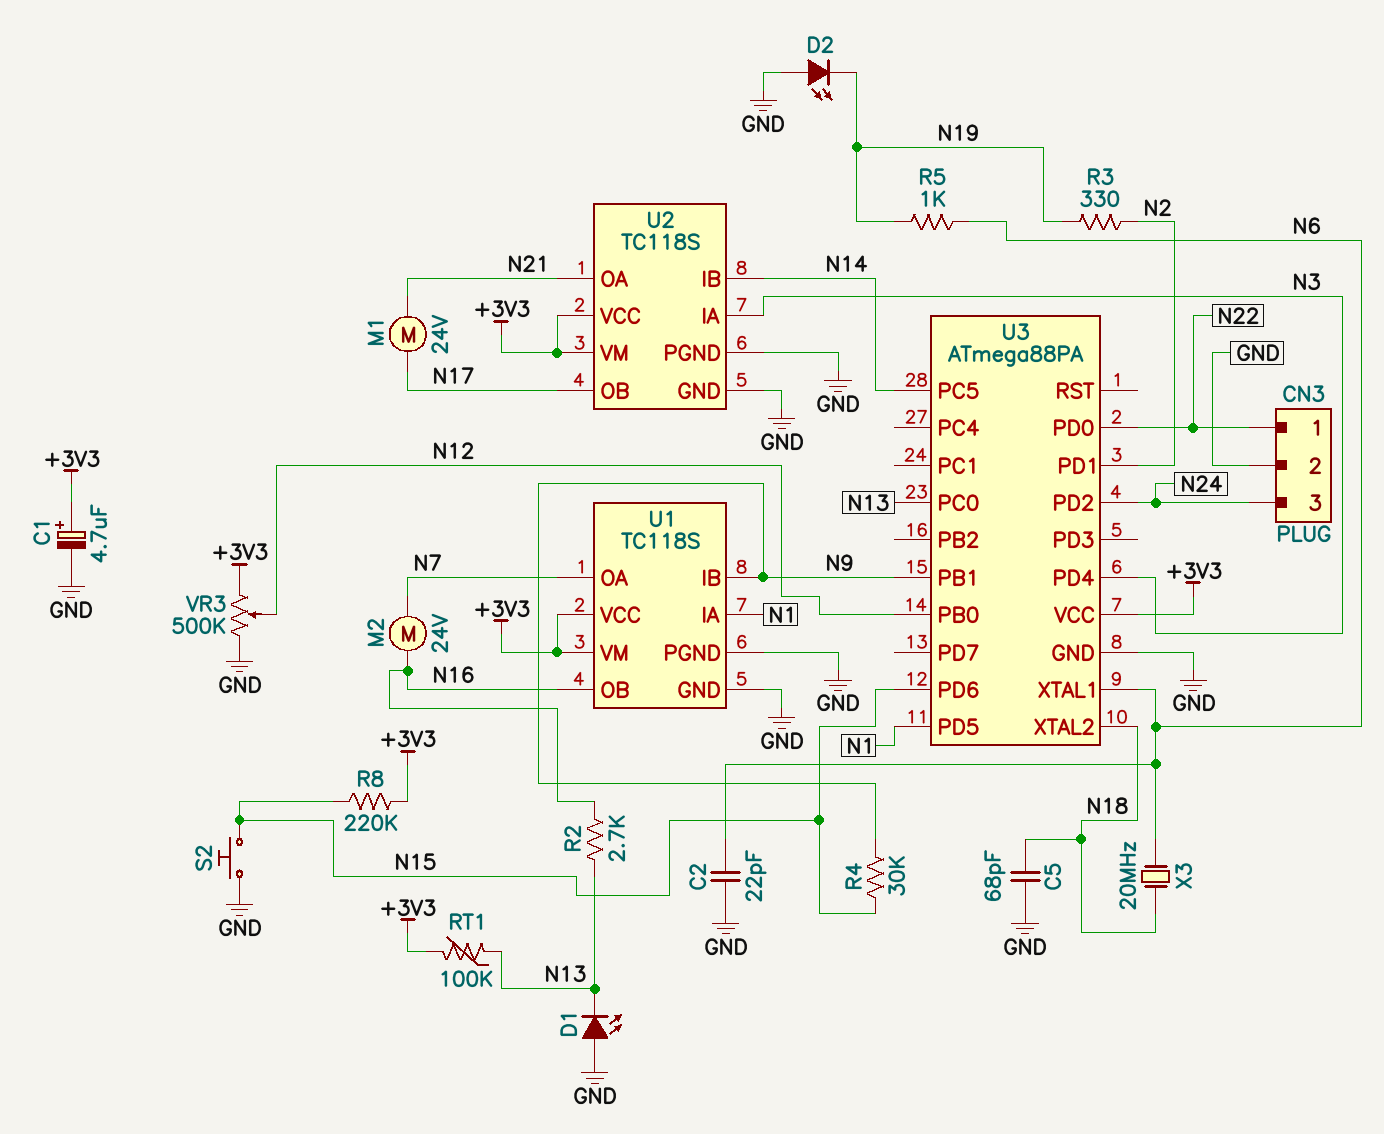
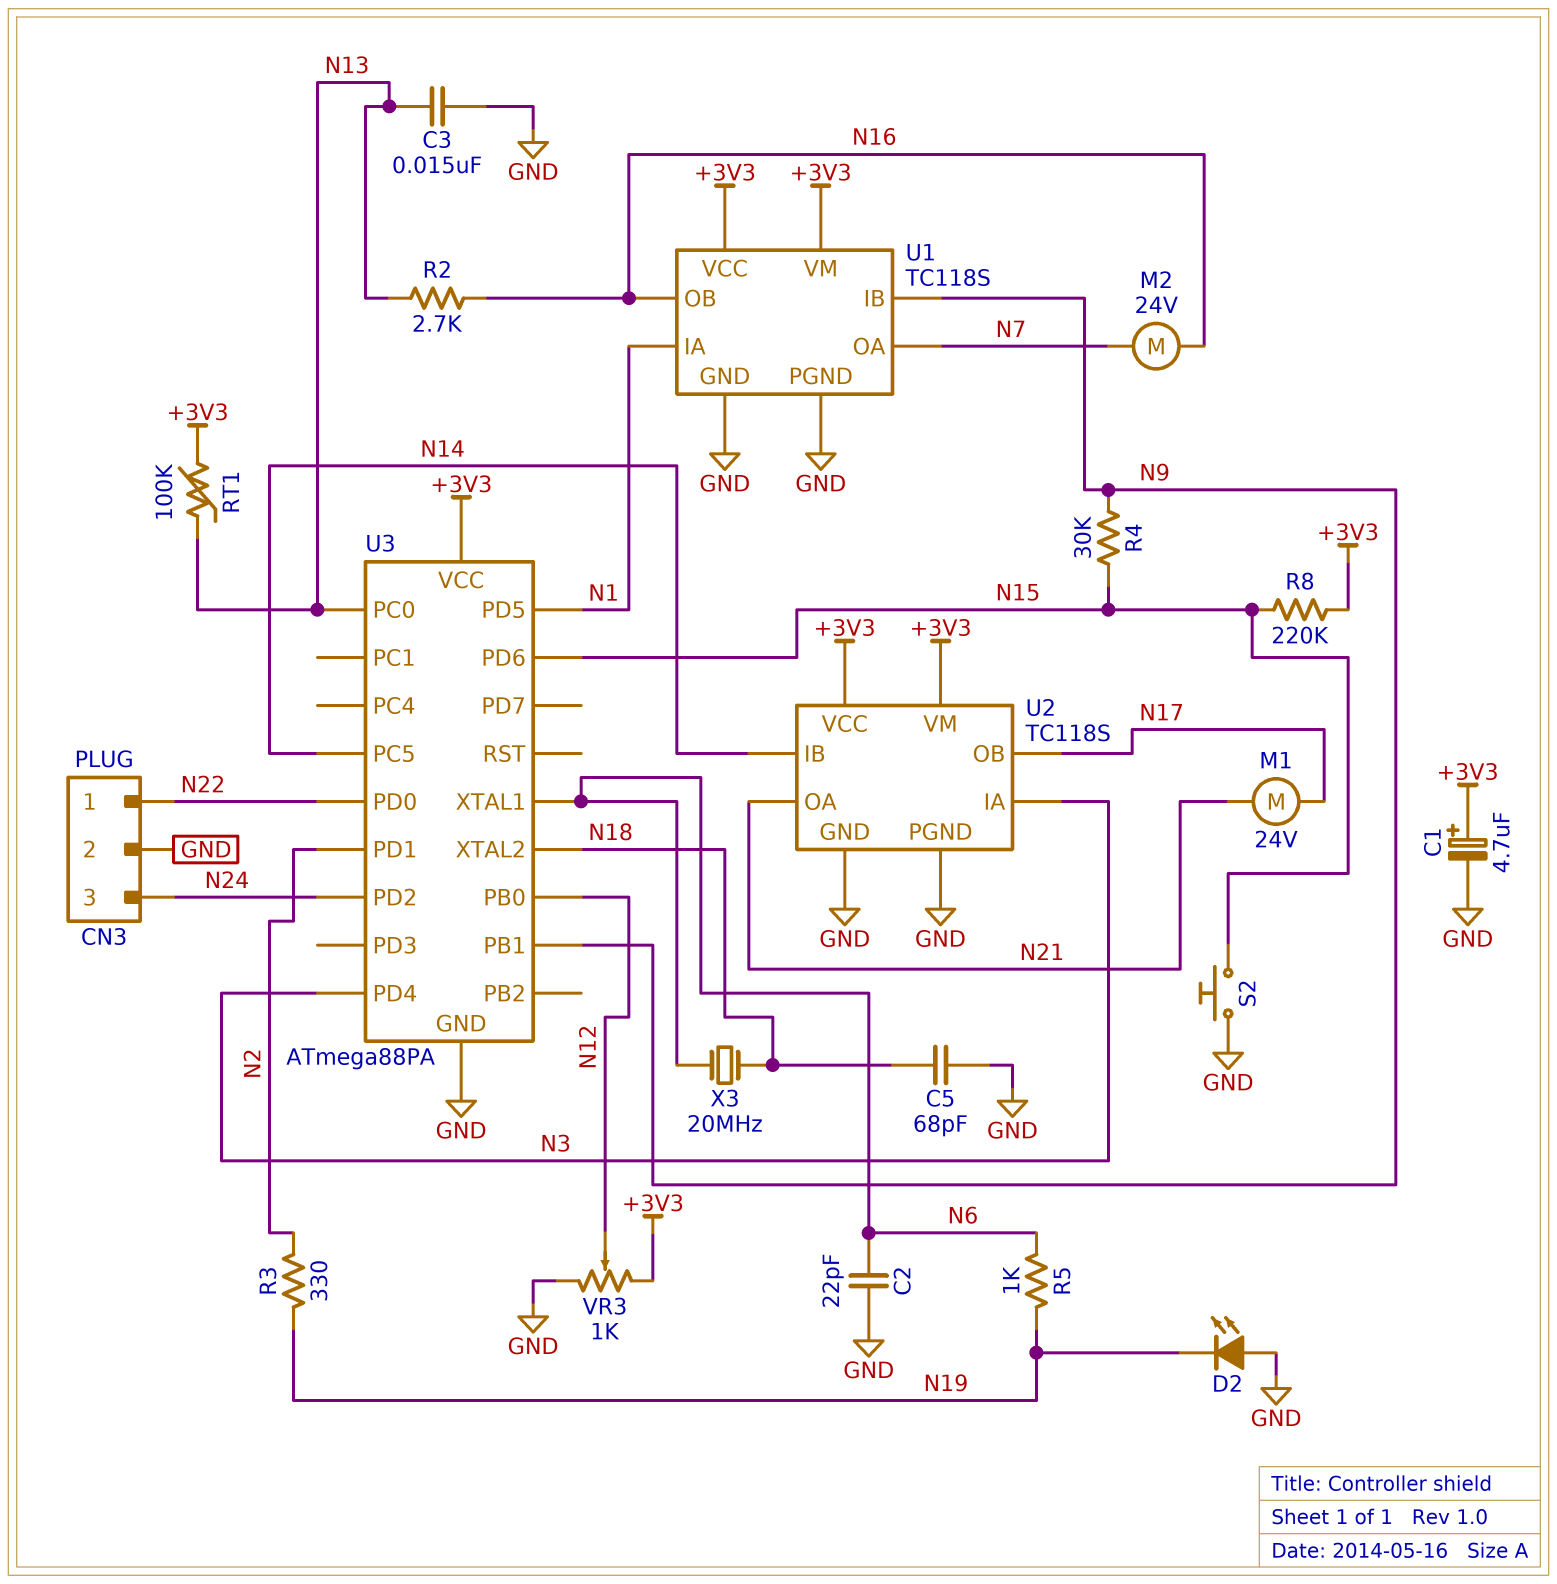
C3: none -> 15nF (GND, N13)
D1: LED (A GND, K N13) -> none
VR3: 500k (+3V3, GND, wiper N12) -> 1k (+3V3, GND, wiper N12)

